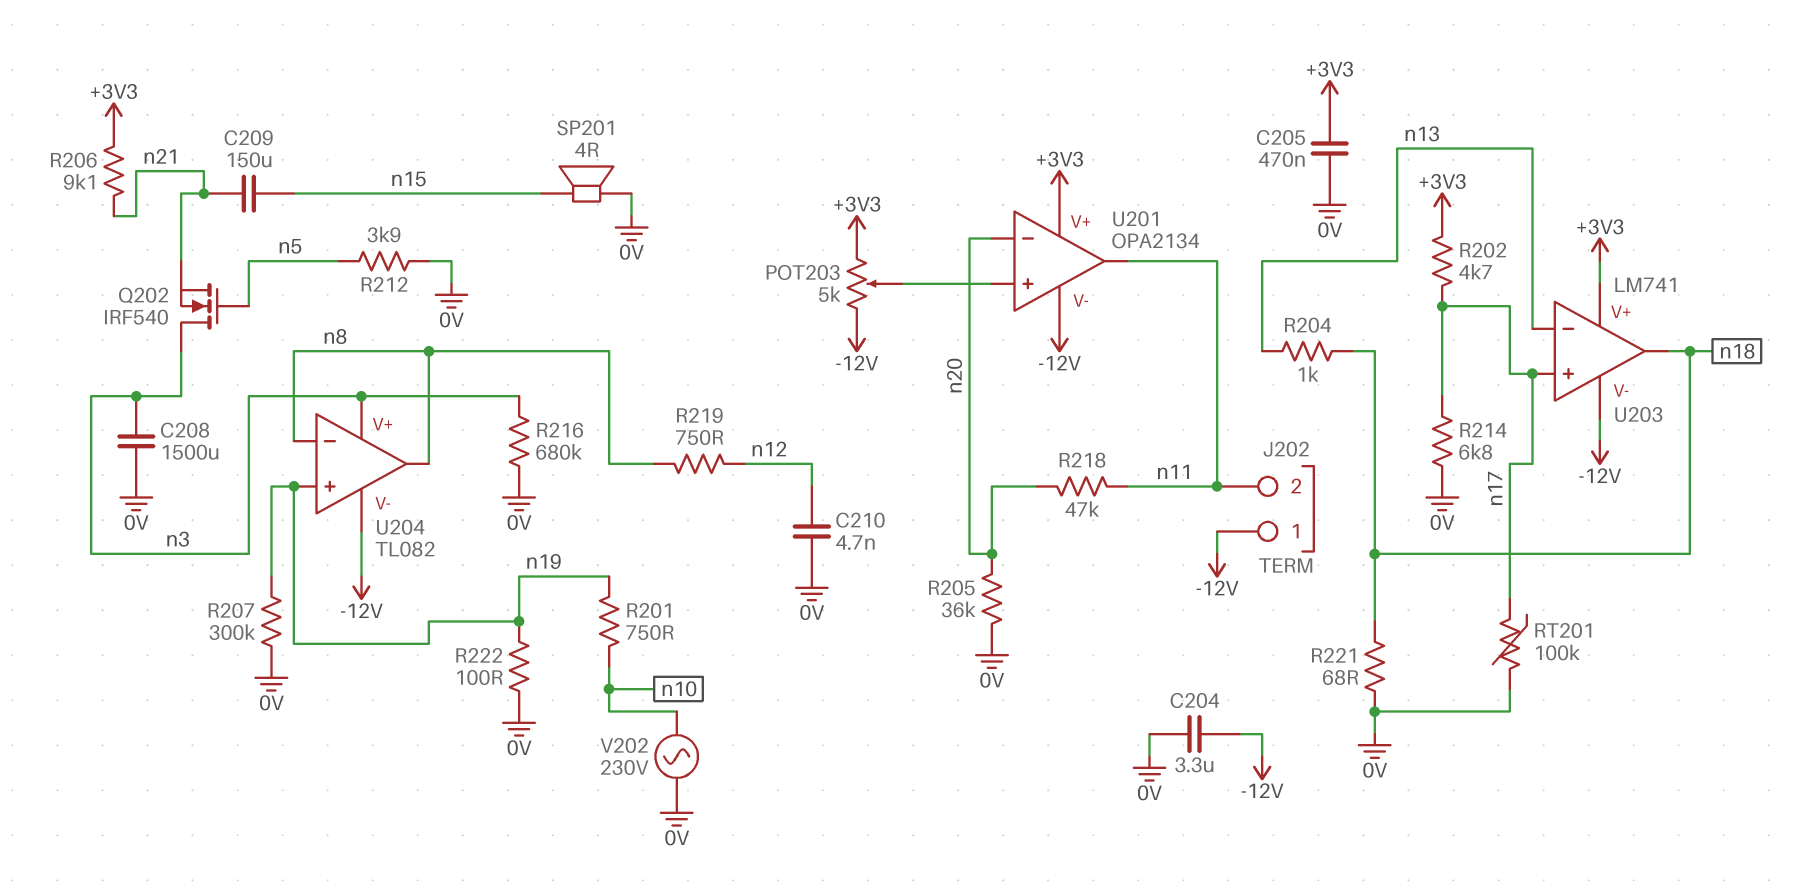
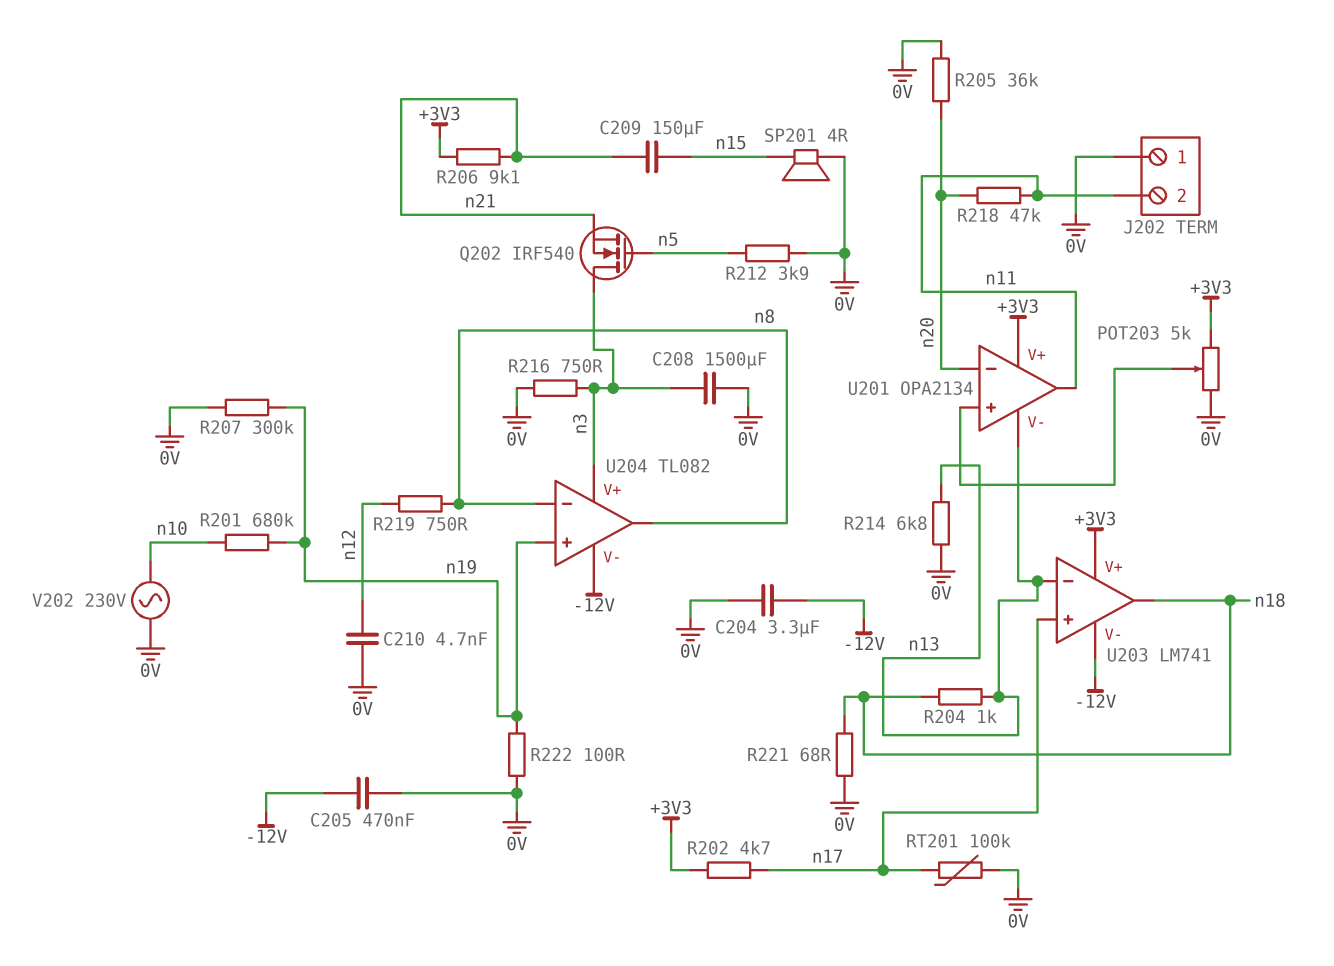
C205: 470nF (+3V3, 0V) -> 470nF (-12V, 0V)
J202 pin 1: -12V -> 0V
POT203: 5k (+3V3, -12V, wiper U201/in+) -> 5k (+3V3, 0V, wiper U201/in+)
R201: 750 (n10, n19) -> 680k (n10, n19)
R214: 6.8k (0V, n17) -> 6.8k (0V, n13)
R216: 680k (0V, n3) -> 750 (0V, n3)
U201 pin V-: -12V -> n13

